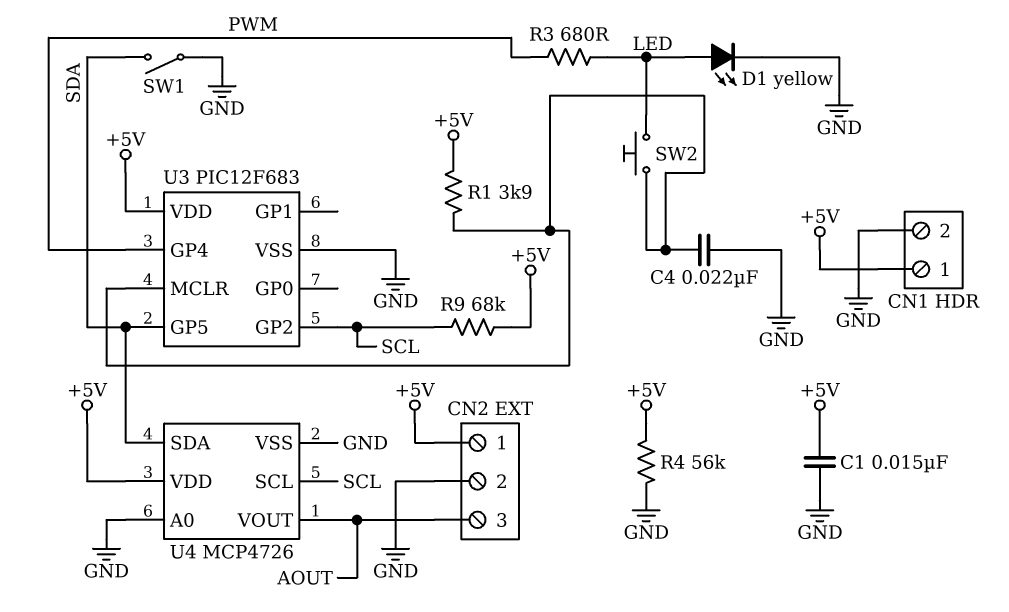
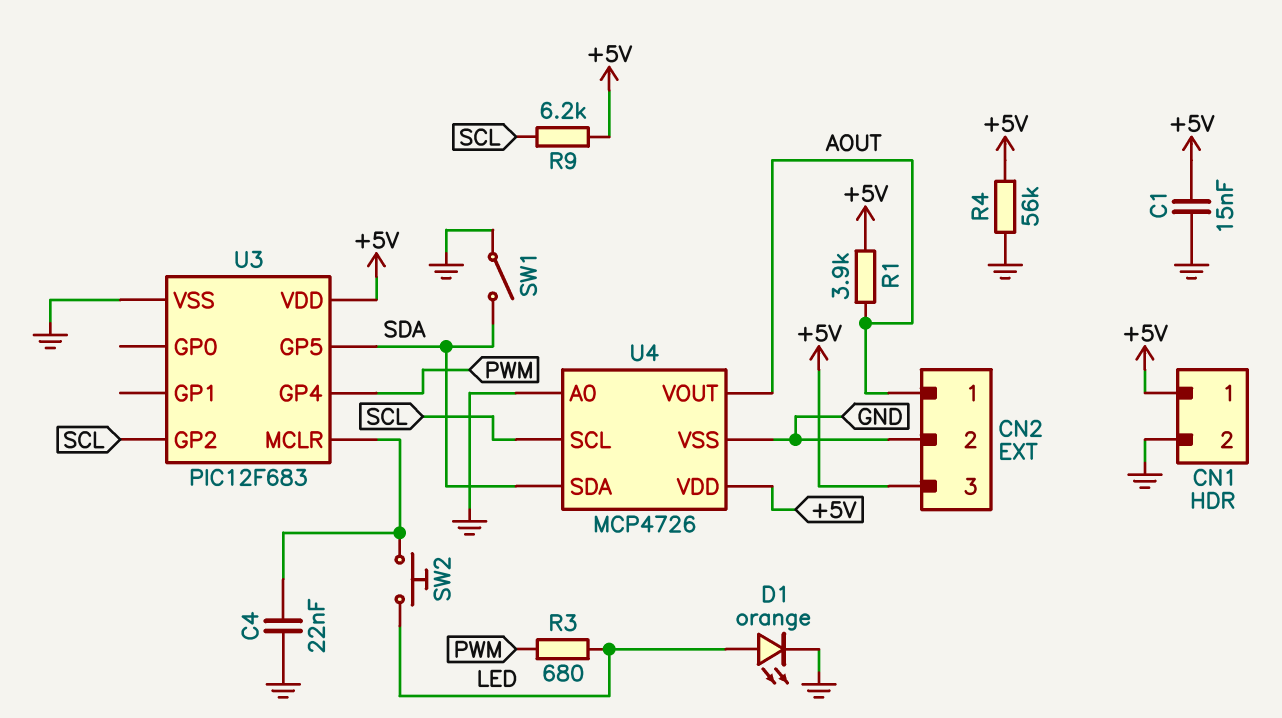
CN2 pin 1: +5V -> AOUT
CN2 pin 3: AOUT -> +5V
D1: LED yellow (A LED, K GND) -> LED orange (A LED, K GND)
R1: 3.9k (+5V, U3/MCLR) -> 3.9k (+5V, AOUT)
R9: 68k (+5V, SCL) -> 6.2k (+5V, SCL)

